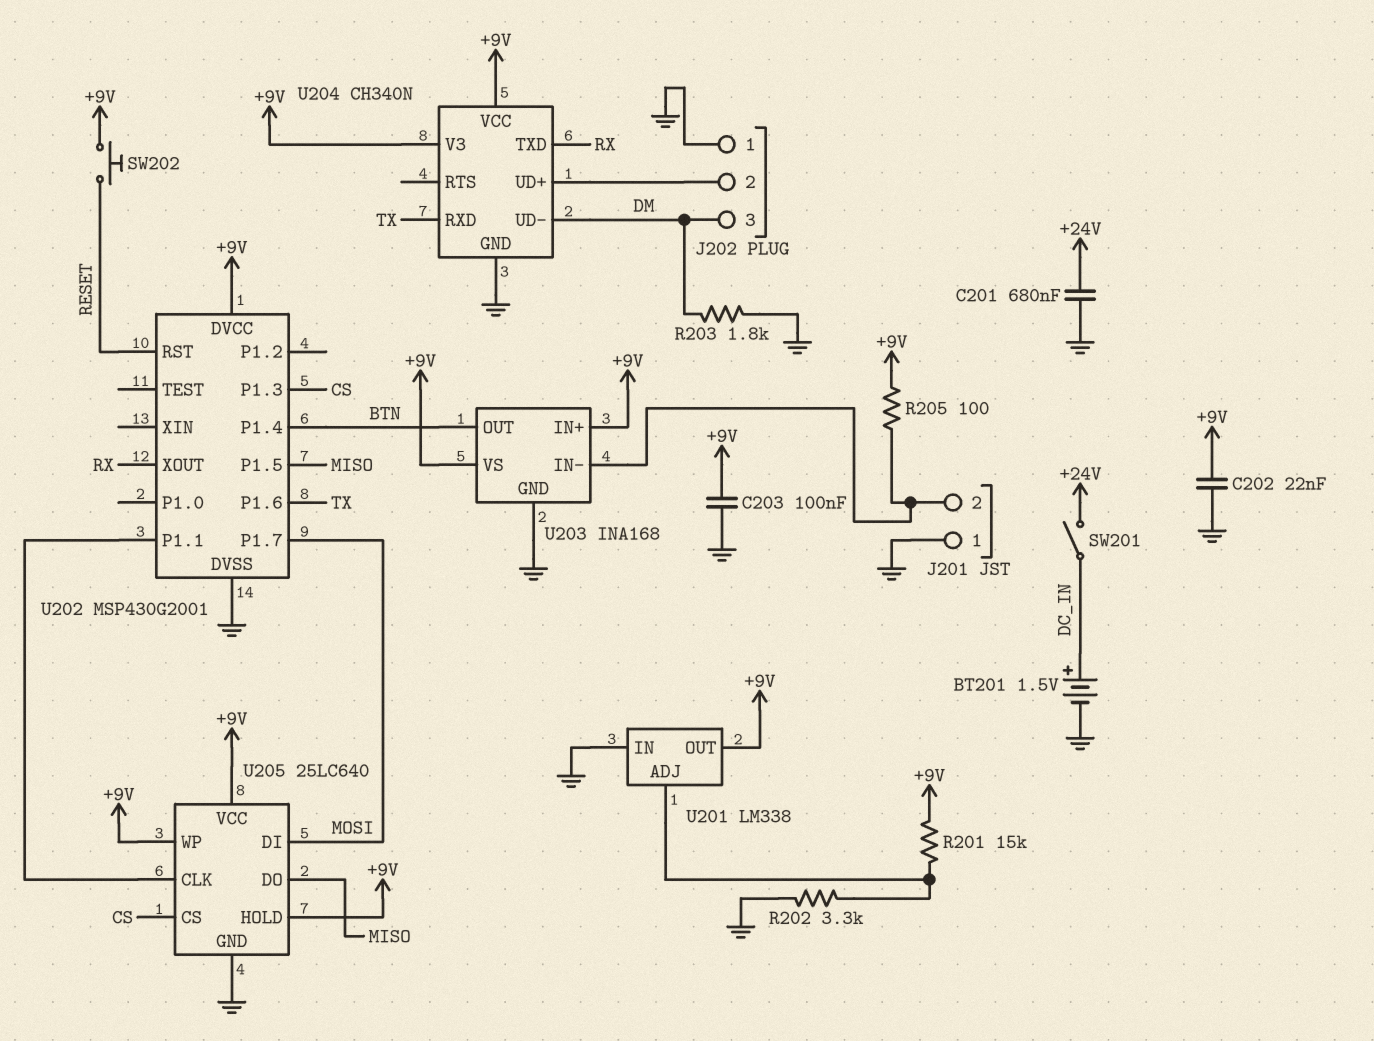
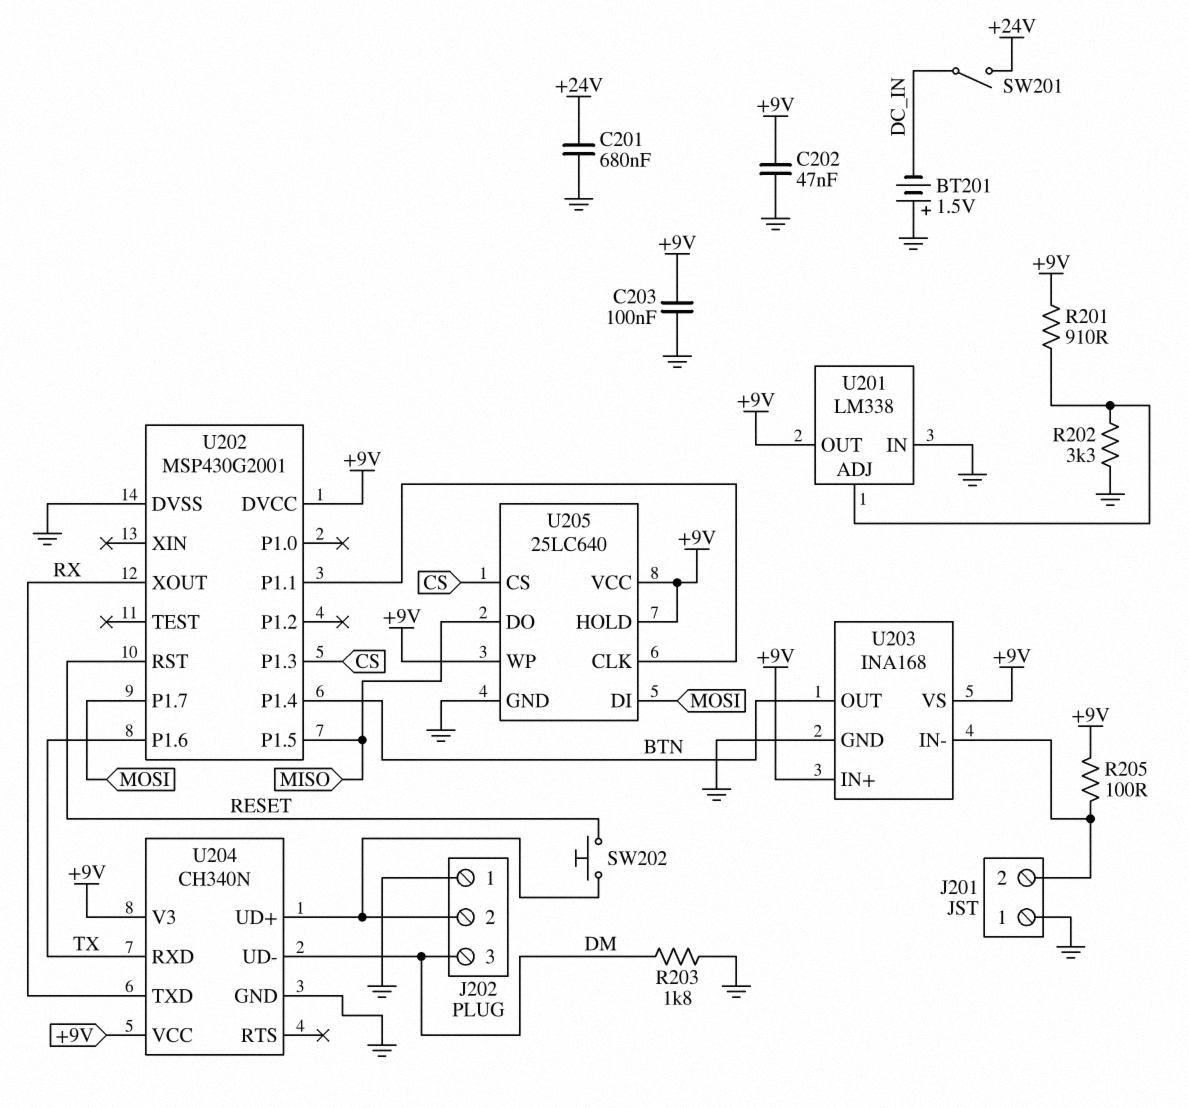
BT201: 1.5V (plus DC_IN, minus GND) -> 1.5V (plus GND, minus DC_IN)
C202: 22nF (+9V, GND) -> 47nF (+9V, GND)
R201: 15k (+9V, U201/ADJ) -> 910 (+9V, U201/ADJ)
SW202: button (+9V, RESET) -> button (J202/2, RESET)

